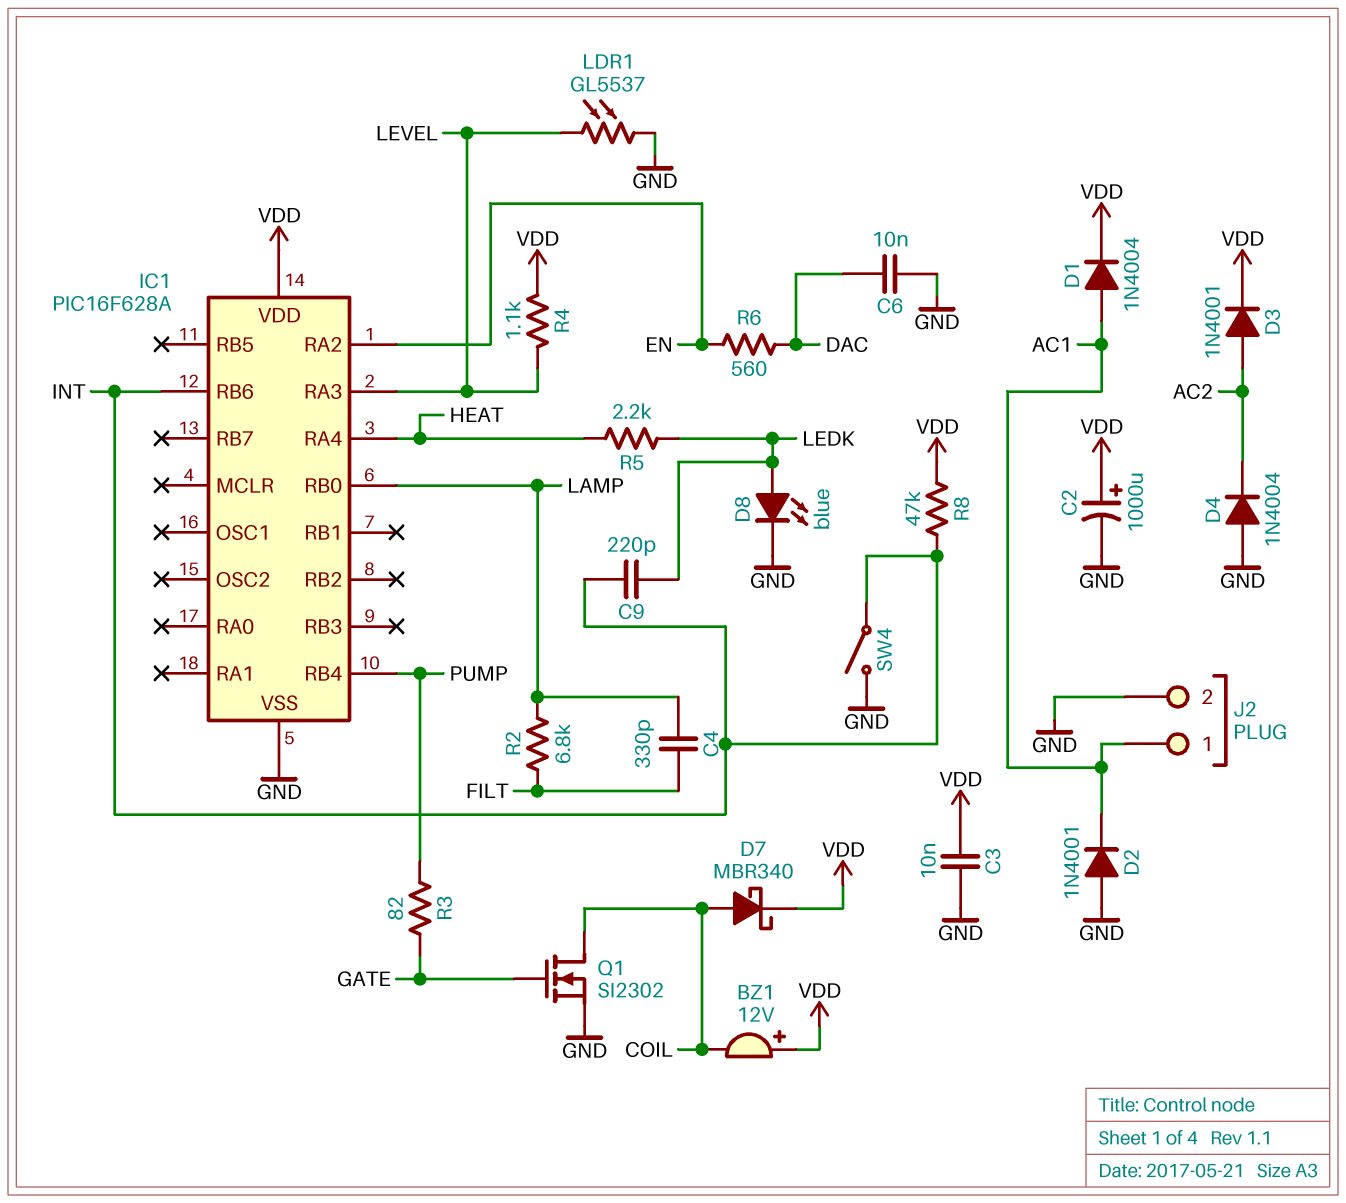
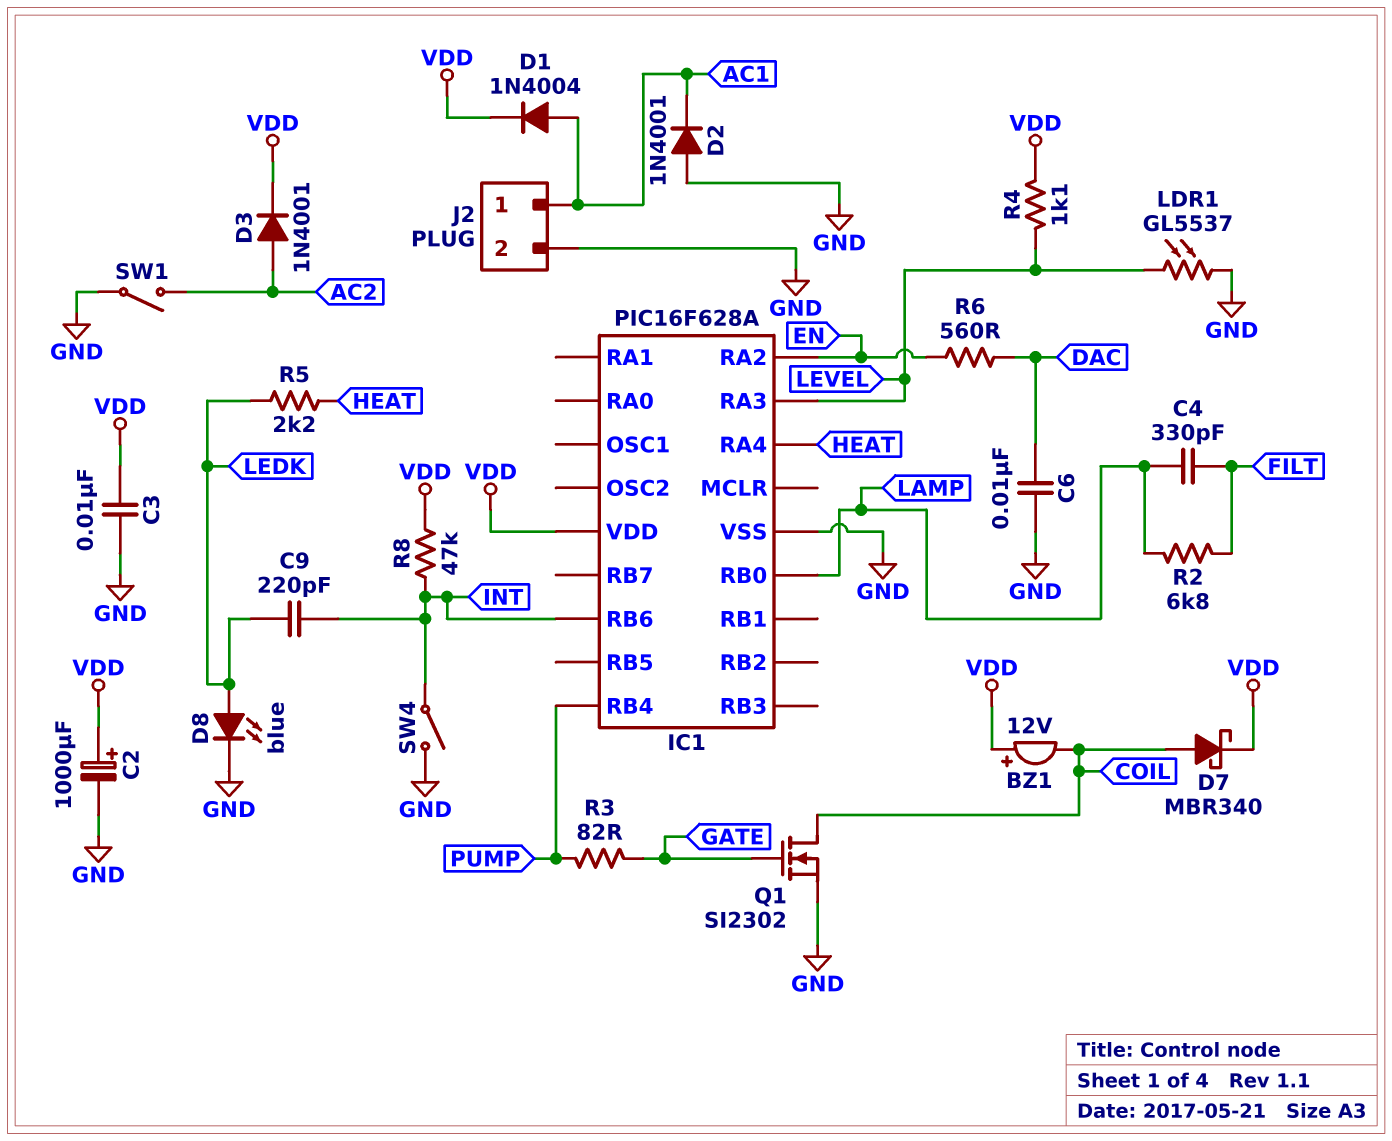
D4: diode 1N4004 (A GND, K AC2) -> none
SW1: none -> switch (AC2, GND)

